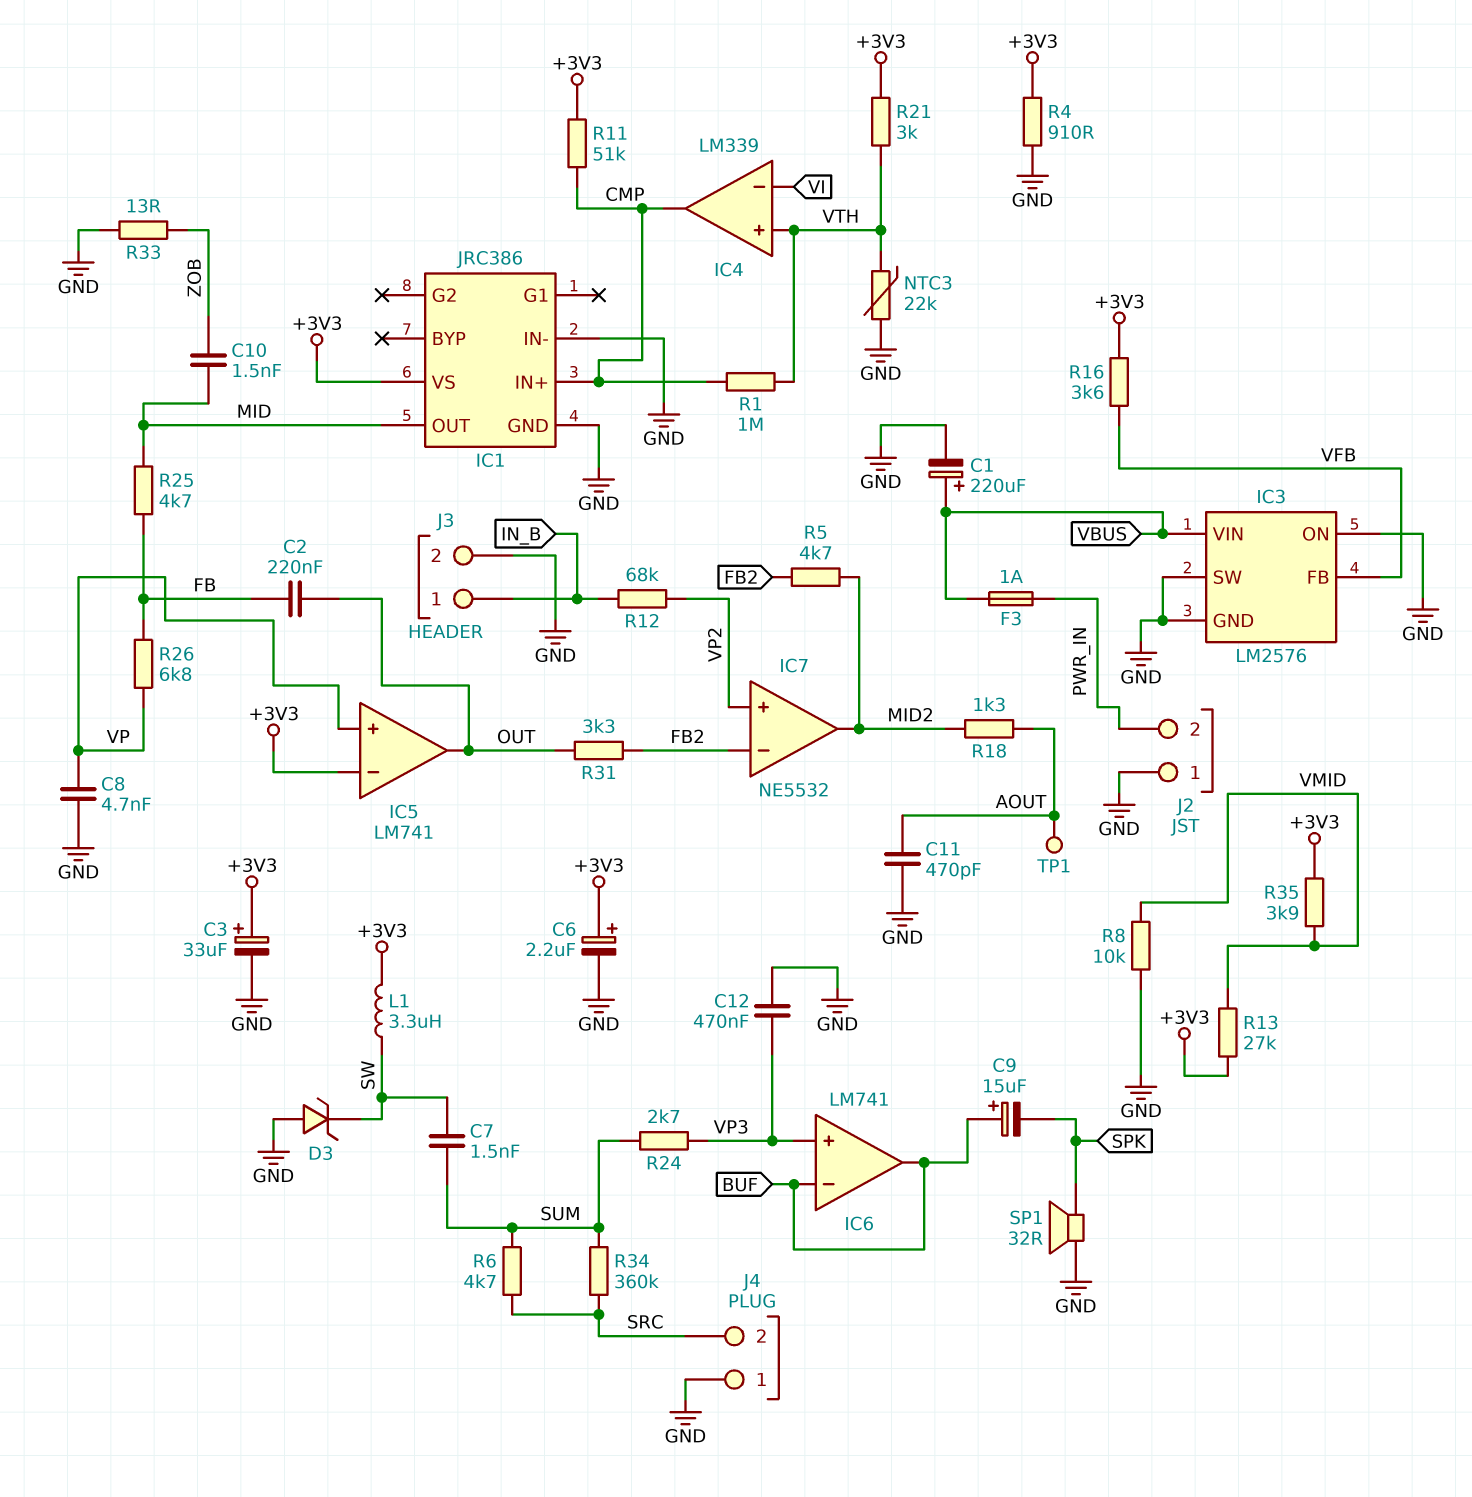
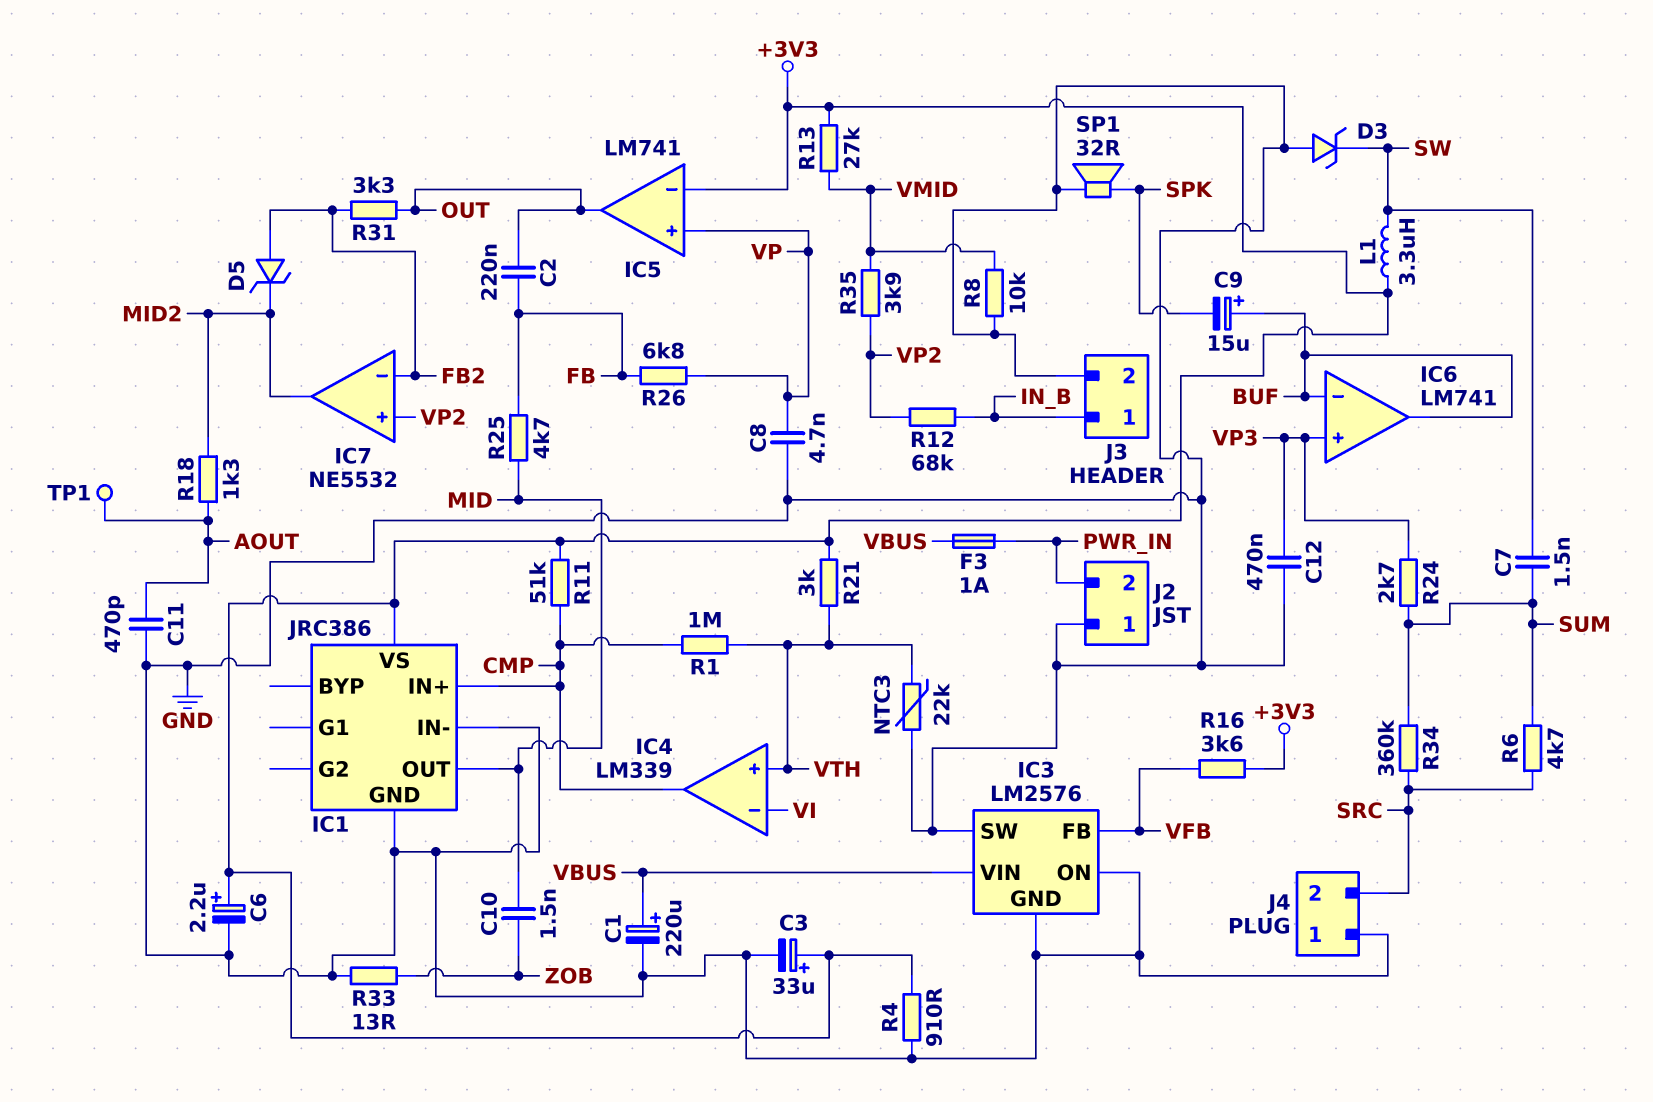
D5: none -> zener (A FB2, K MID2)
R5: 4.7k (FB2, MID2) -> none
R35: 3.9k (+3V3, VMID) -> 3.9k (VMID, VP2)

